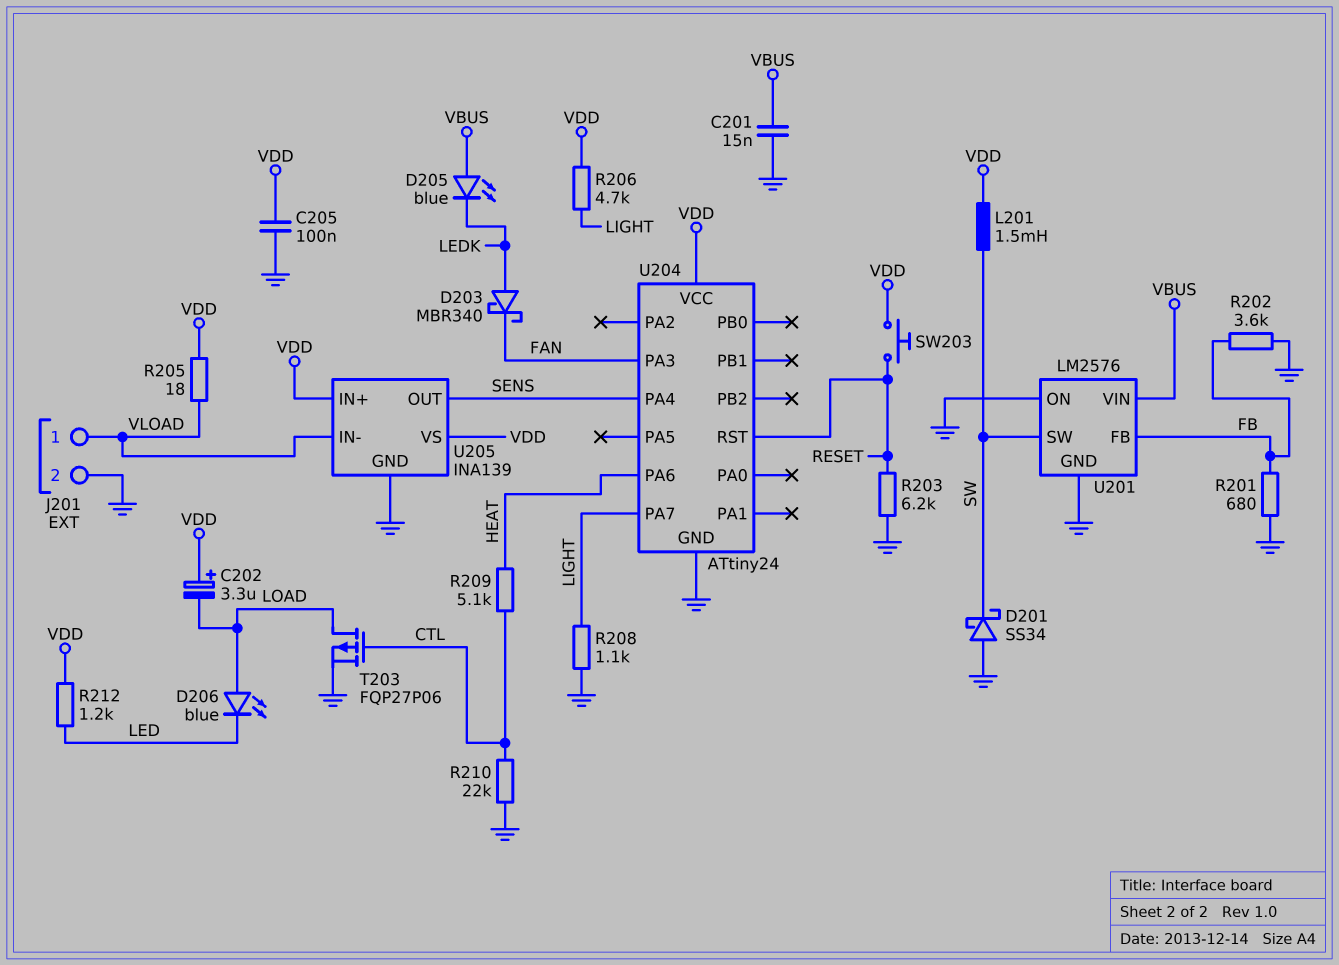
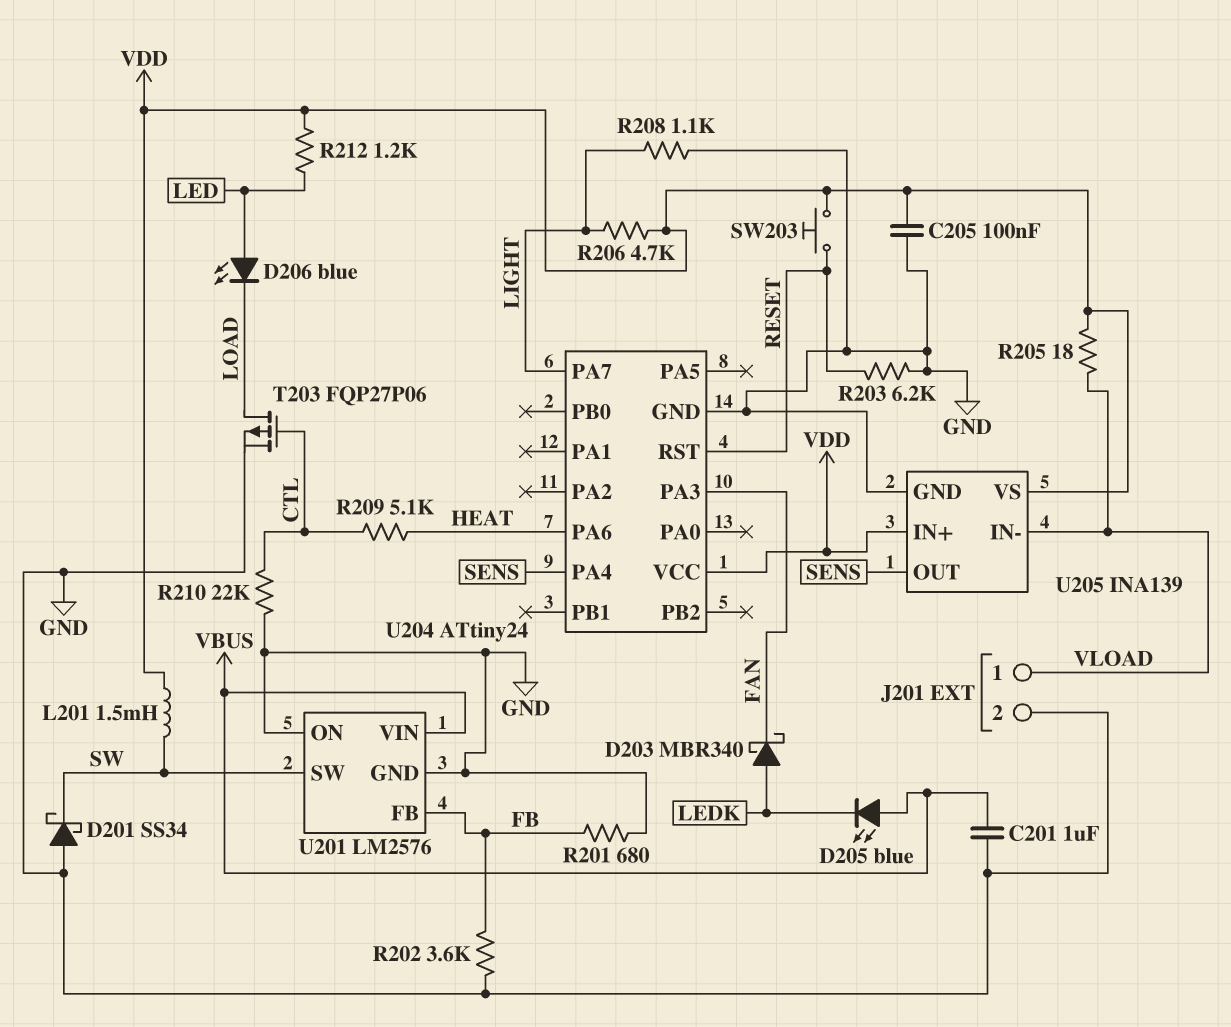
C201: 15nF (GND, VBUS) -> 1uF (GND, VBUS)
C202: 3.3uF (plus VDD, minus LOAD) -> none
D206: LED blue (A LOAD, K LED) -> LED blue (A LED, K LOAD)

